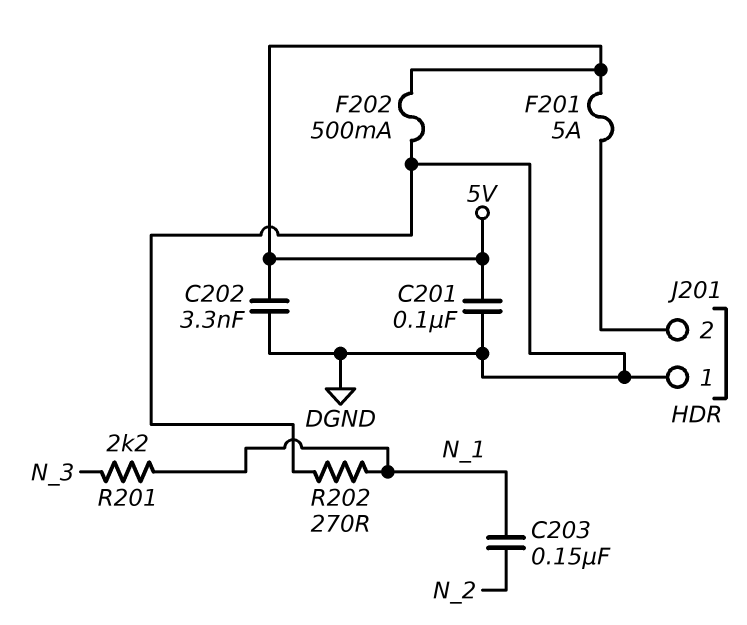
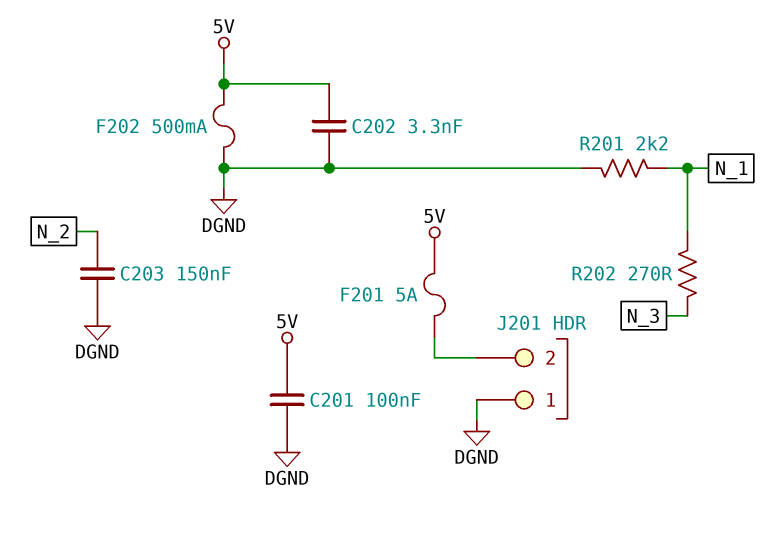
C203: 150nF (N_1, N_2) -> 150nF (DGND, N_2)
R201: 2.2k (N_1, N_3) -> 2.2k (DGND, N_1)
R202: 270 (DGND, N_1) -> 270 (N_1, N_3)

